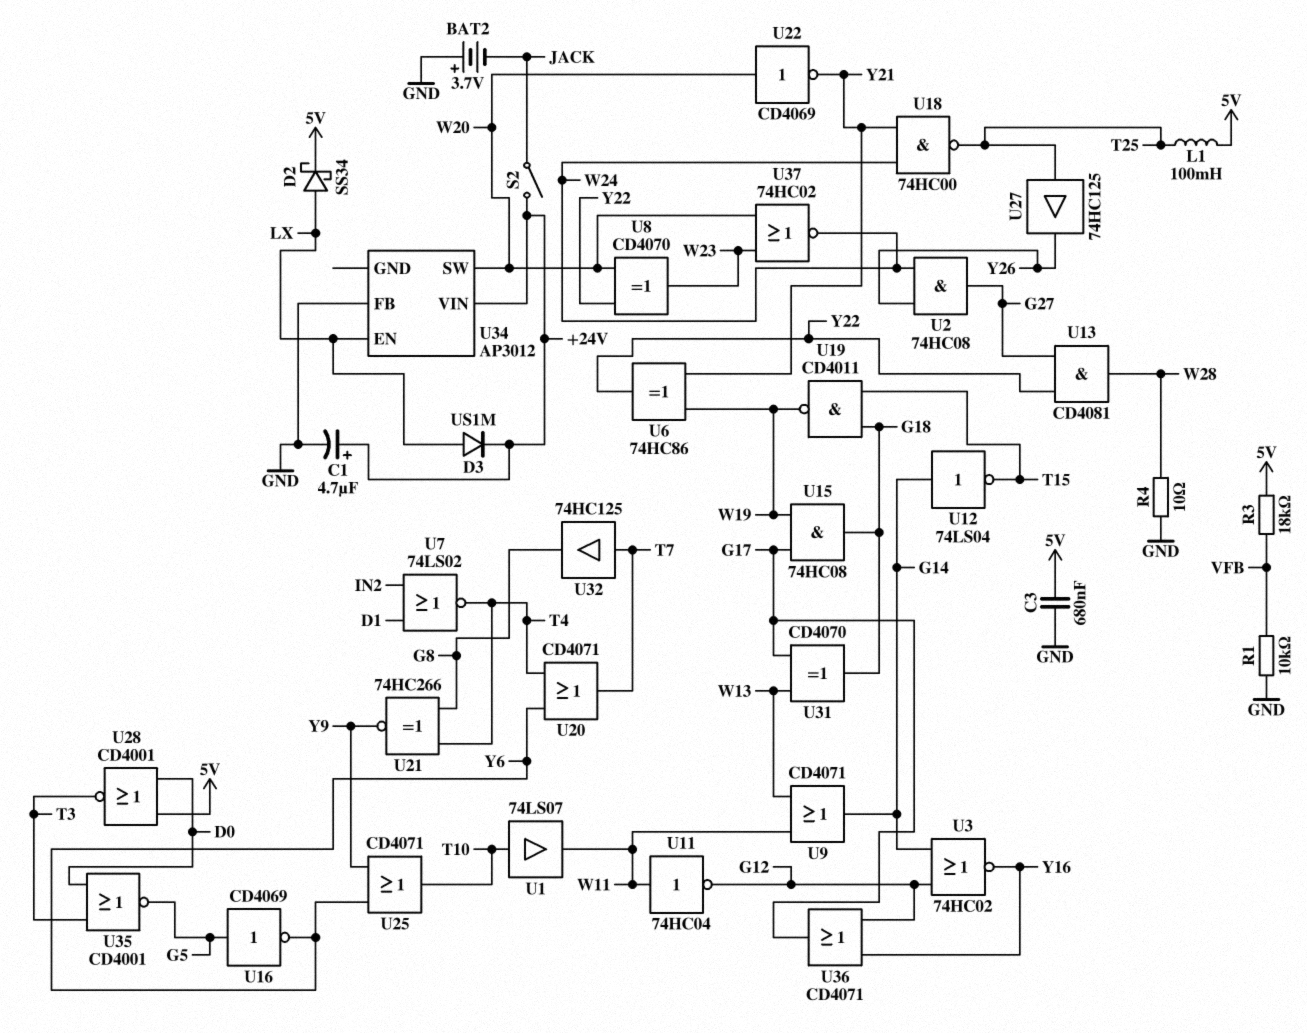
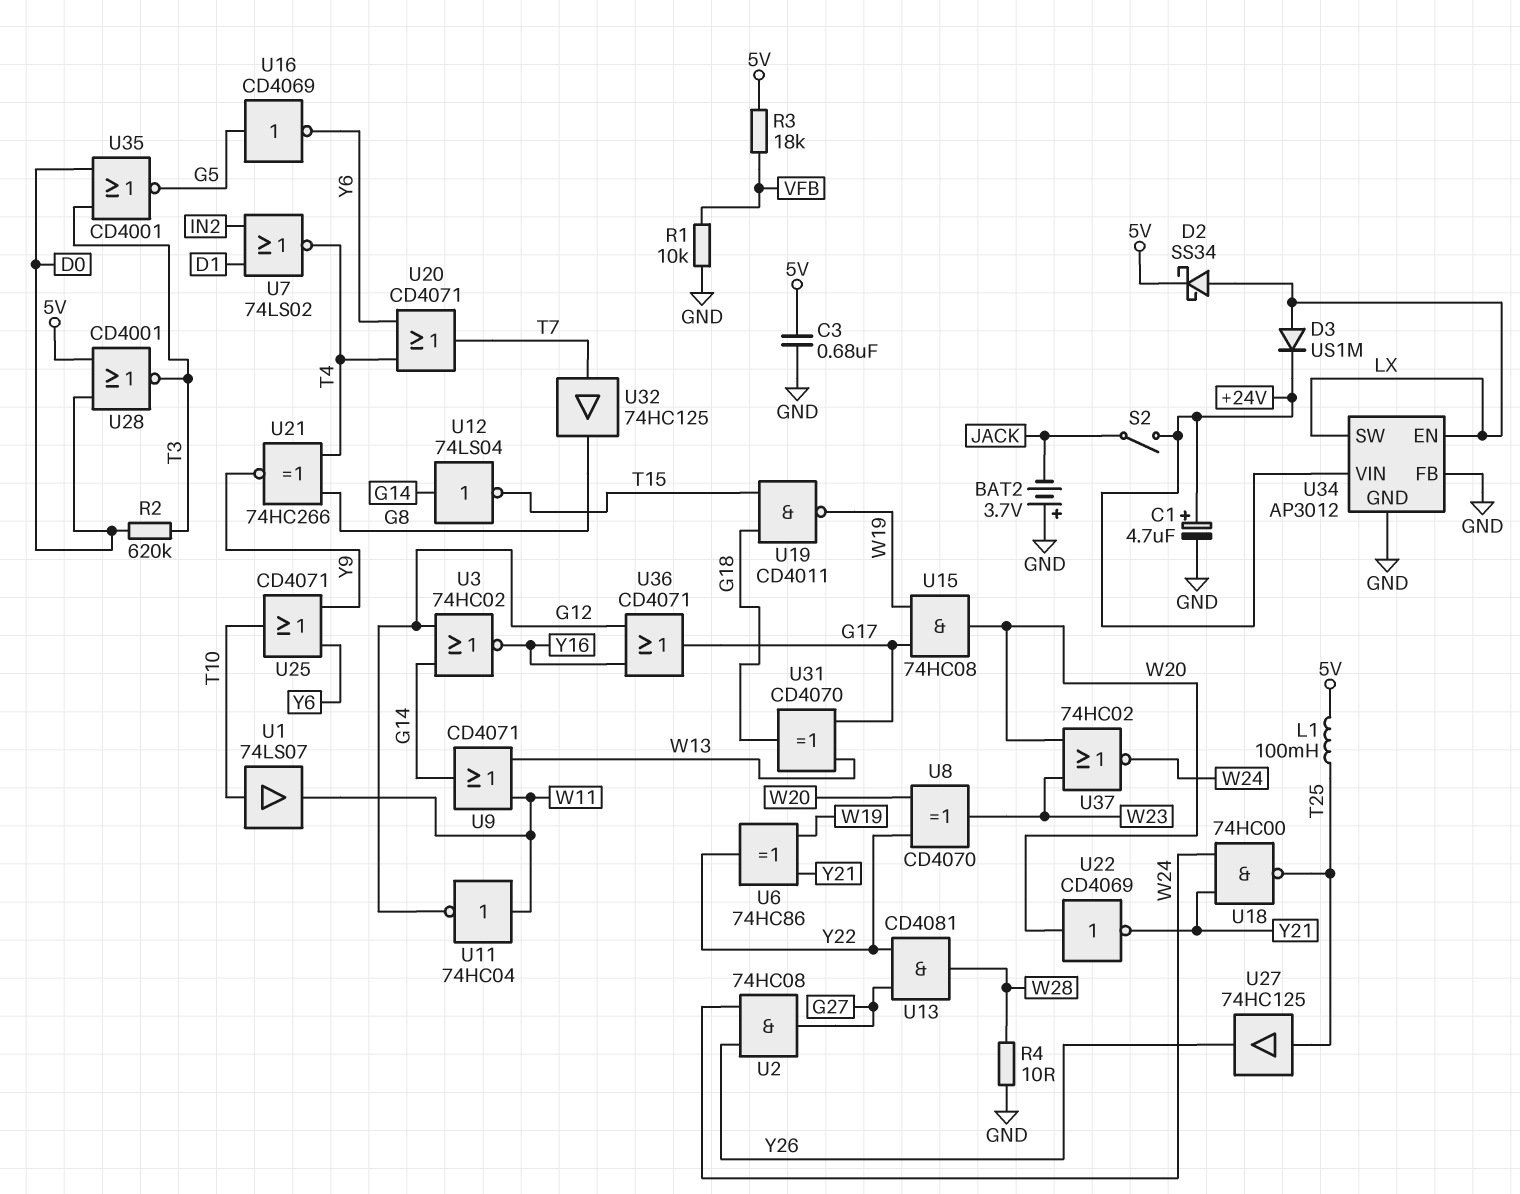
R2: none -> 620k (D0, T3)
U15: AND 74HC08 (in G17, in W19, out G18) -> AND 74HC08 (in G17, in W19, out W20)
U34 pin GND: none -> GND
U34 pin SW: W20 -> LX

